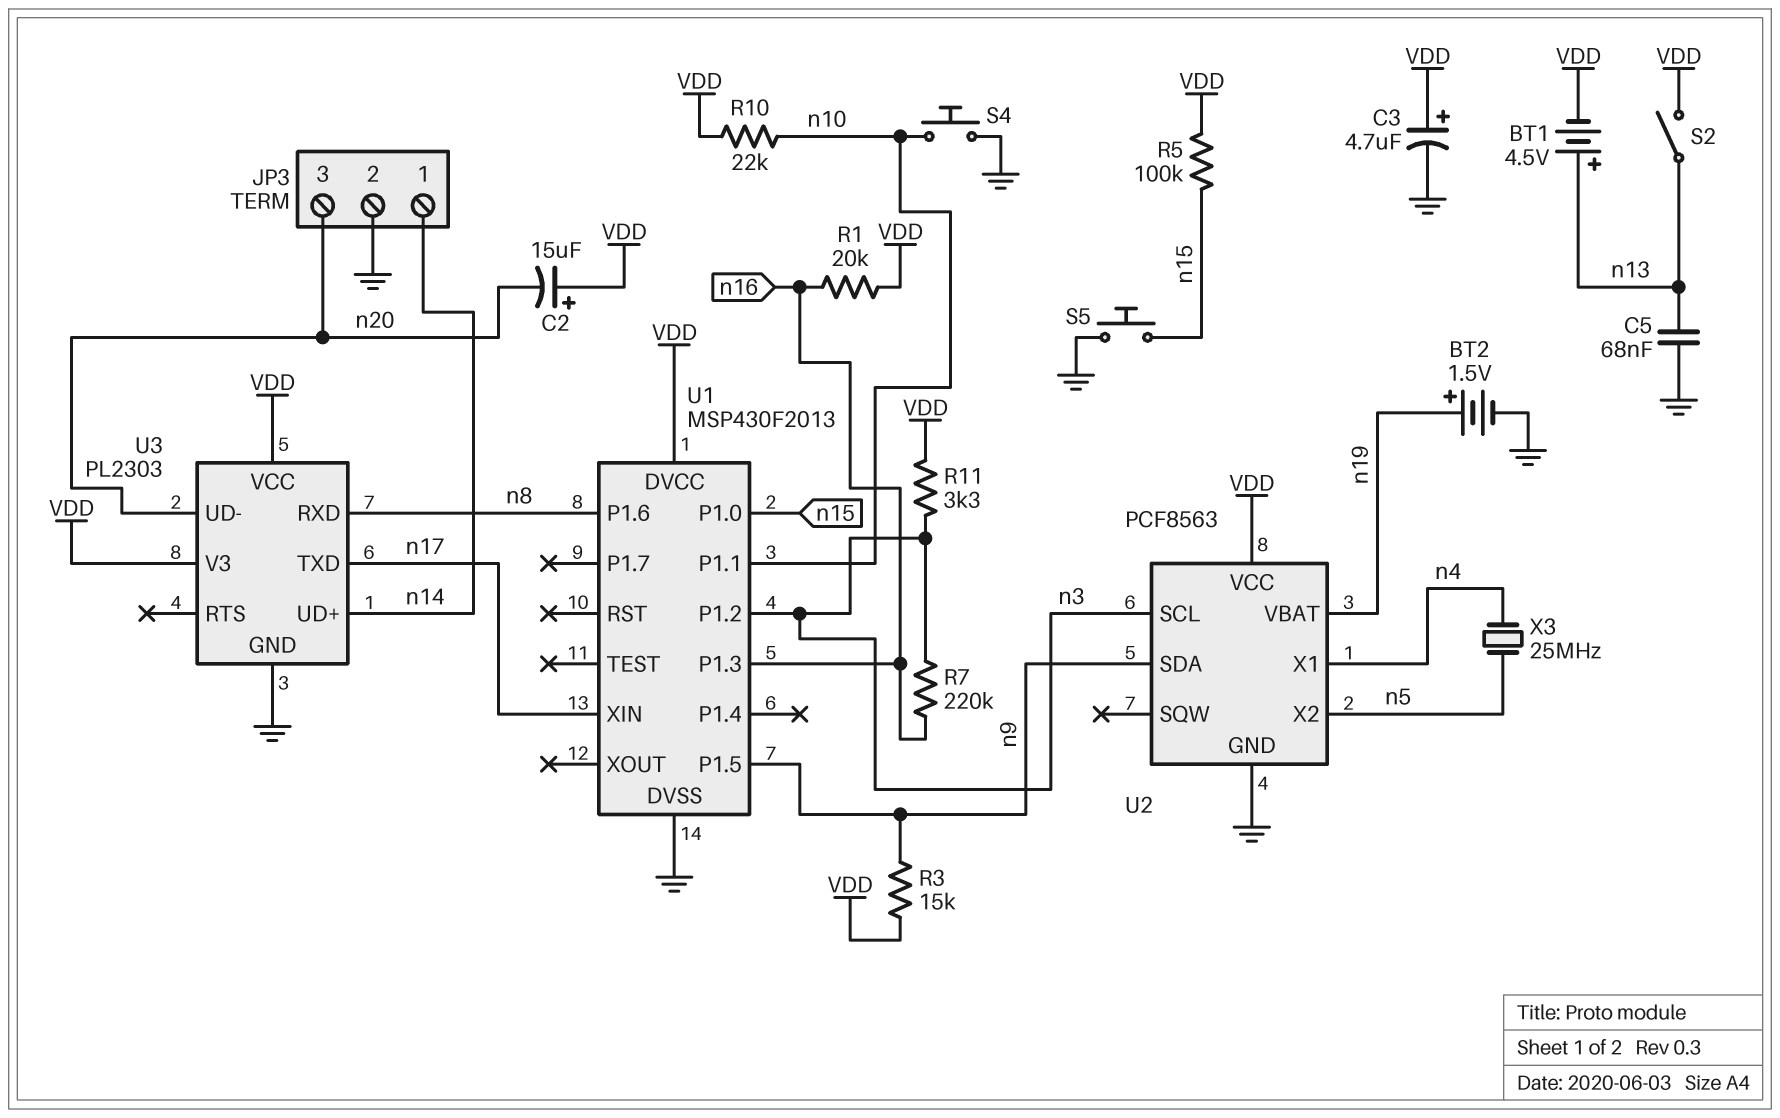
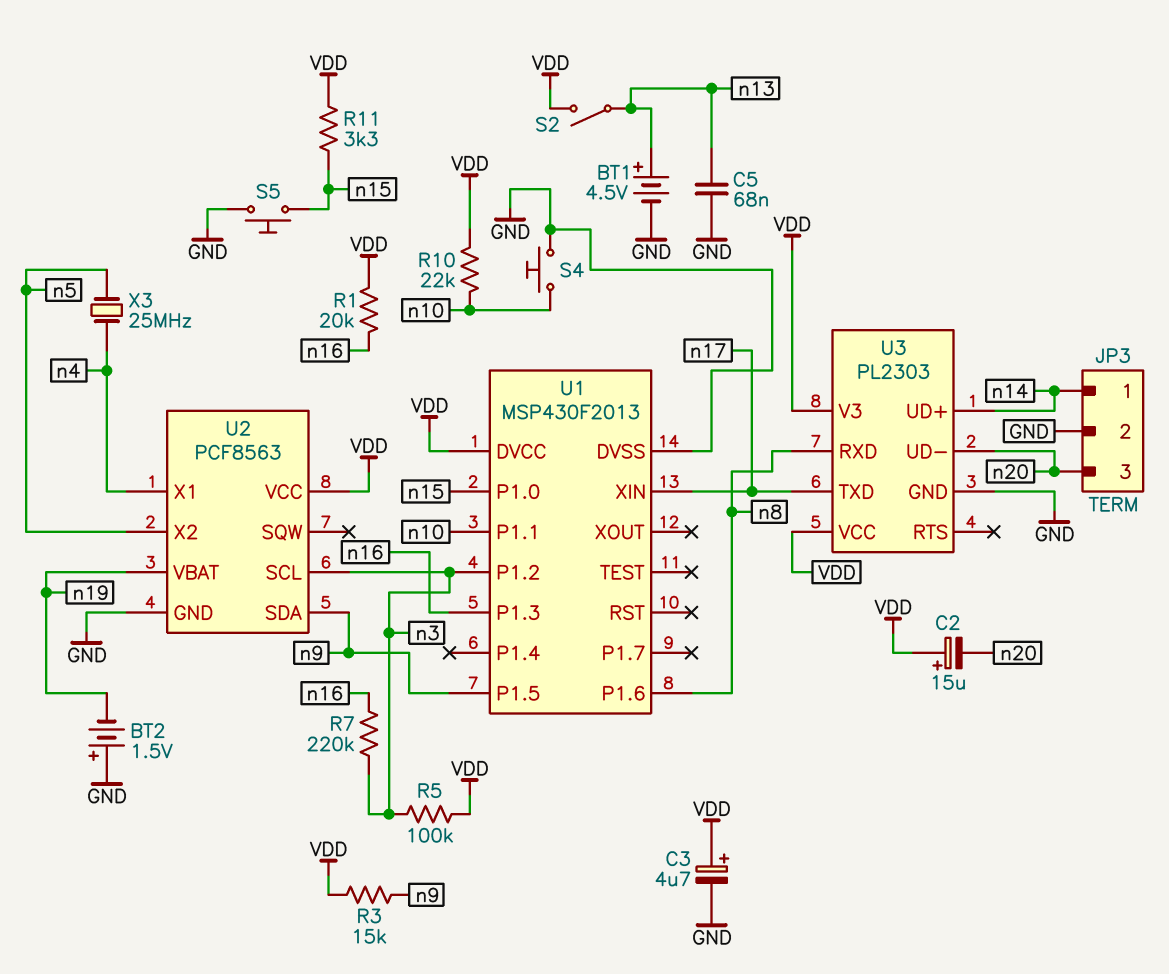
BT1: 4.5V (plus n13, minus VDD) -> 4.5V (plus n13, minus GND)
BT2: 1.5V (plus n19, minus GND) -> 1.5V (plus GND, minus n19)
R5: 100k (VDD, n15) -> 100k (VDD, n3)
R11: 3.3k (VDD, n3) -> 3.3k (VDD, n15)

